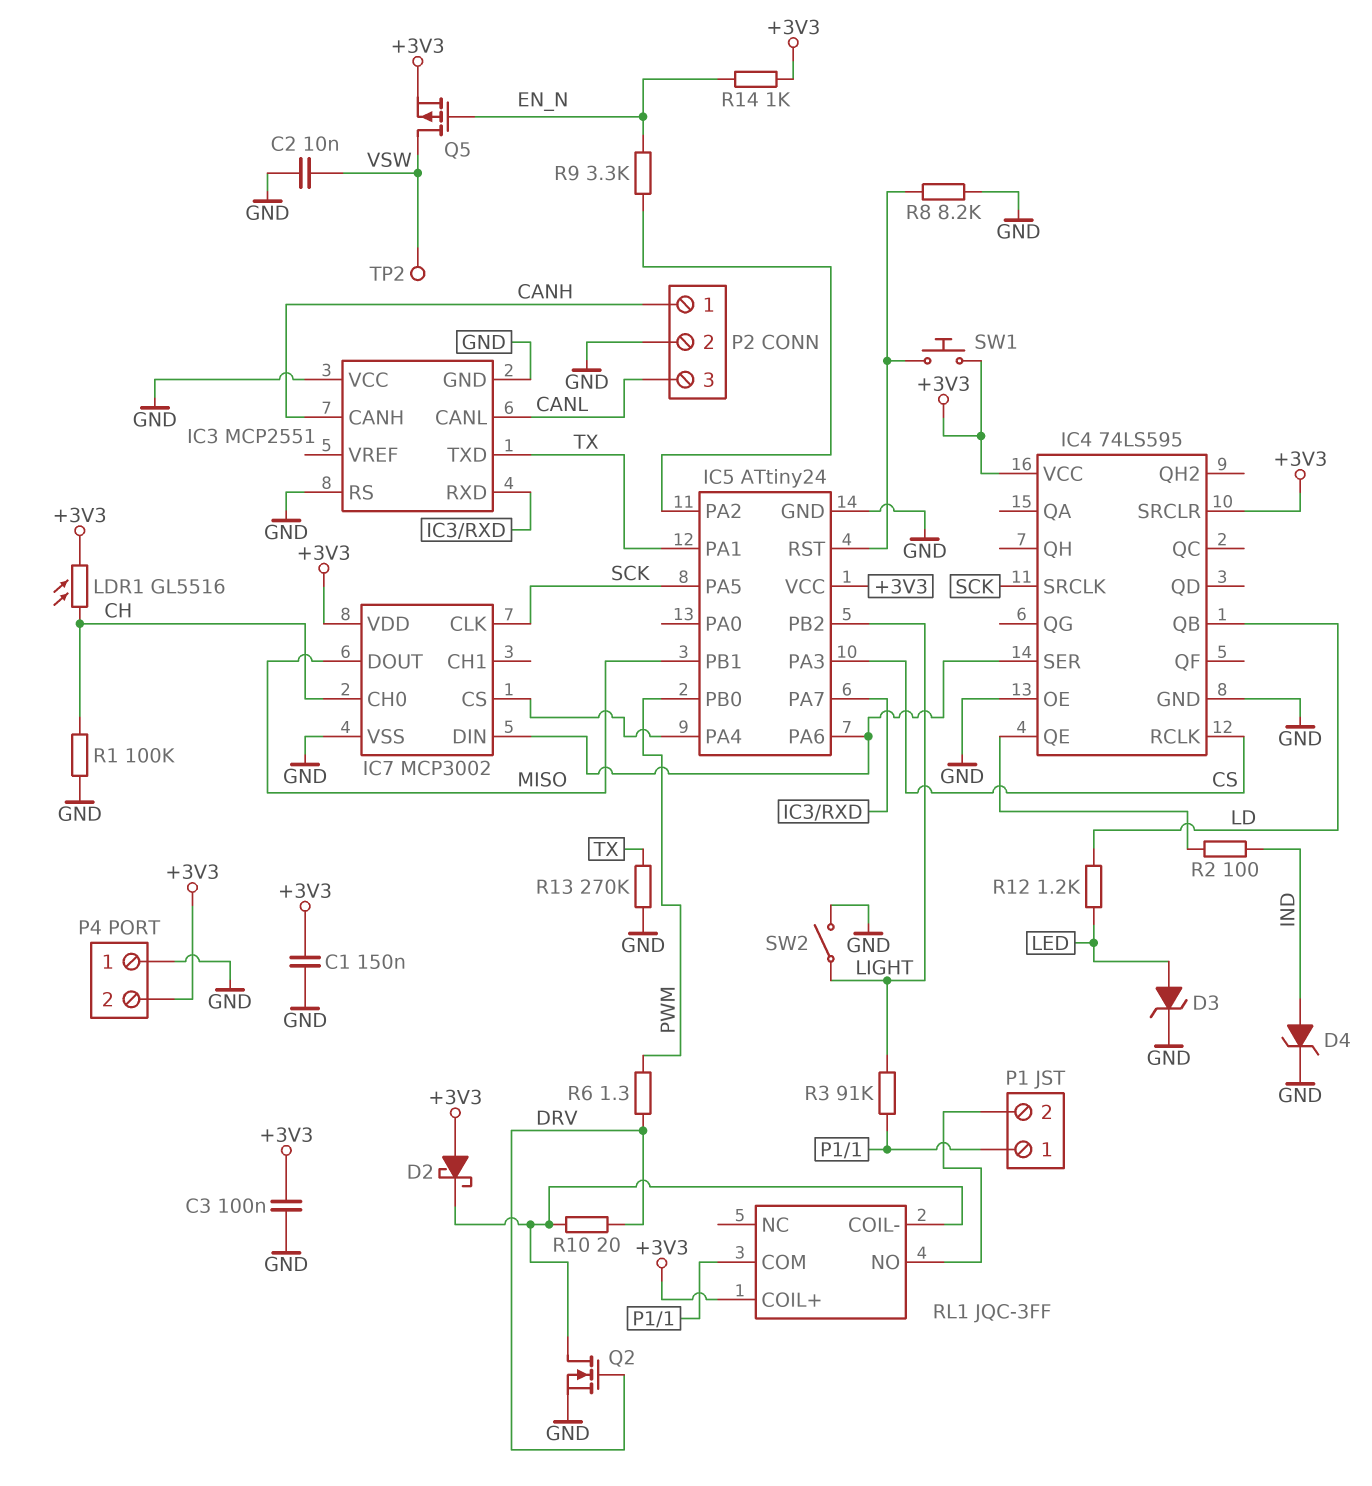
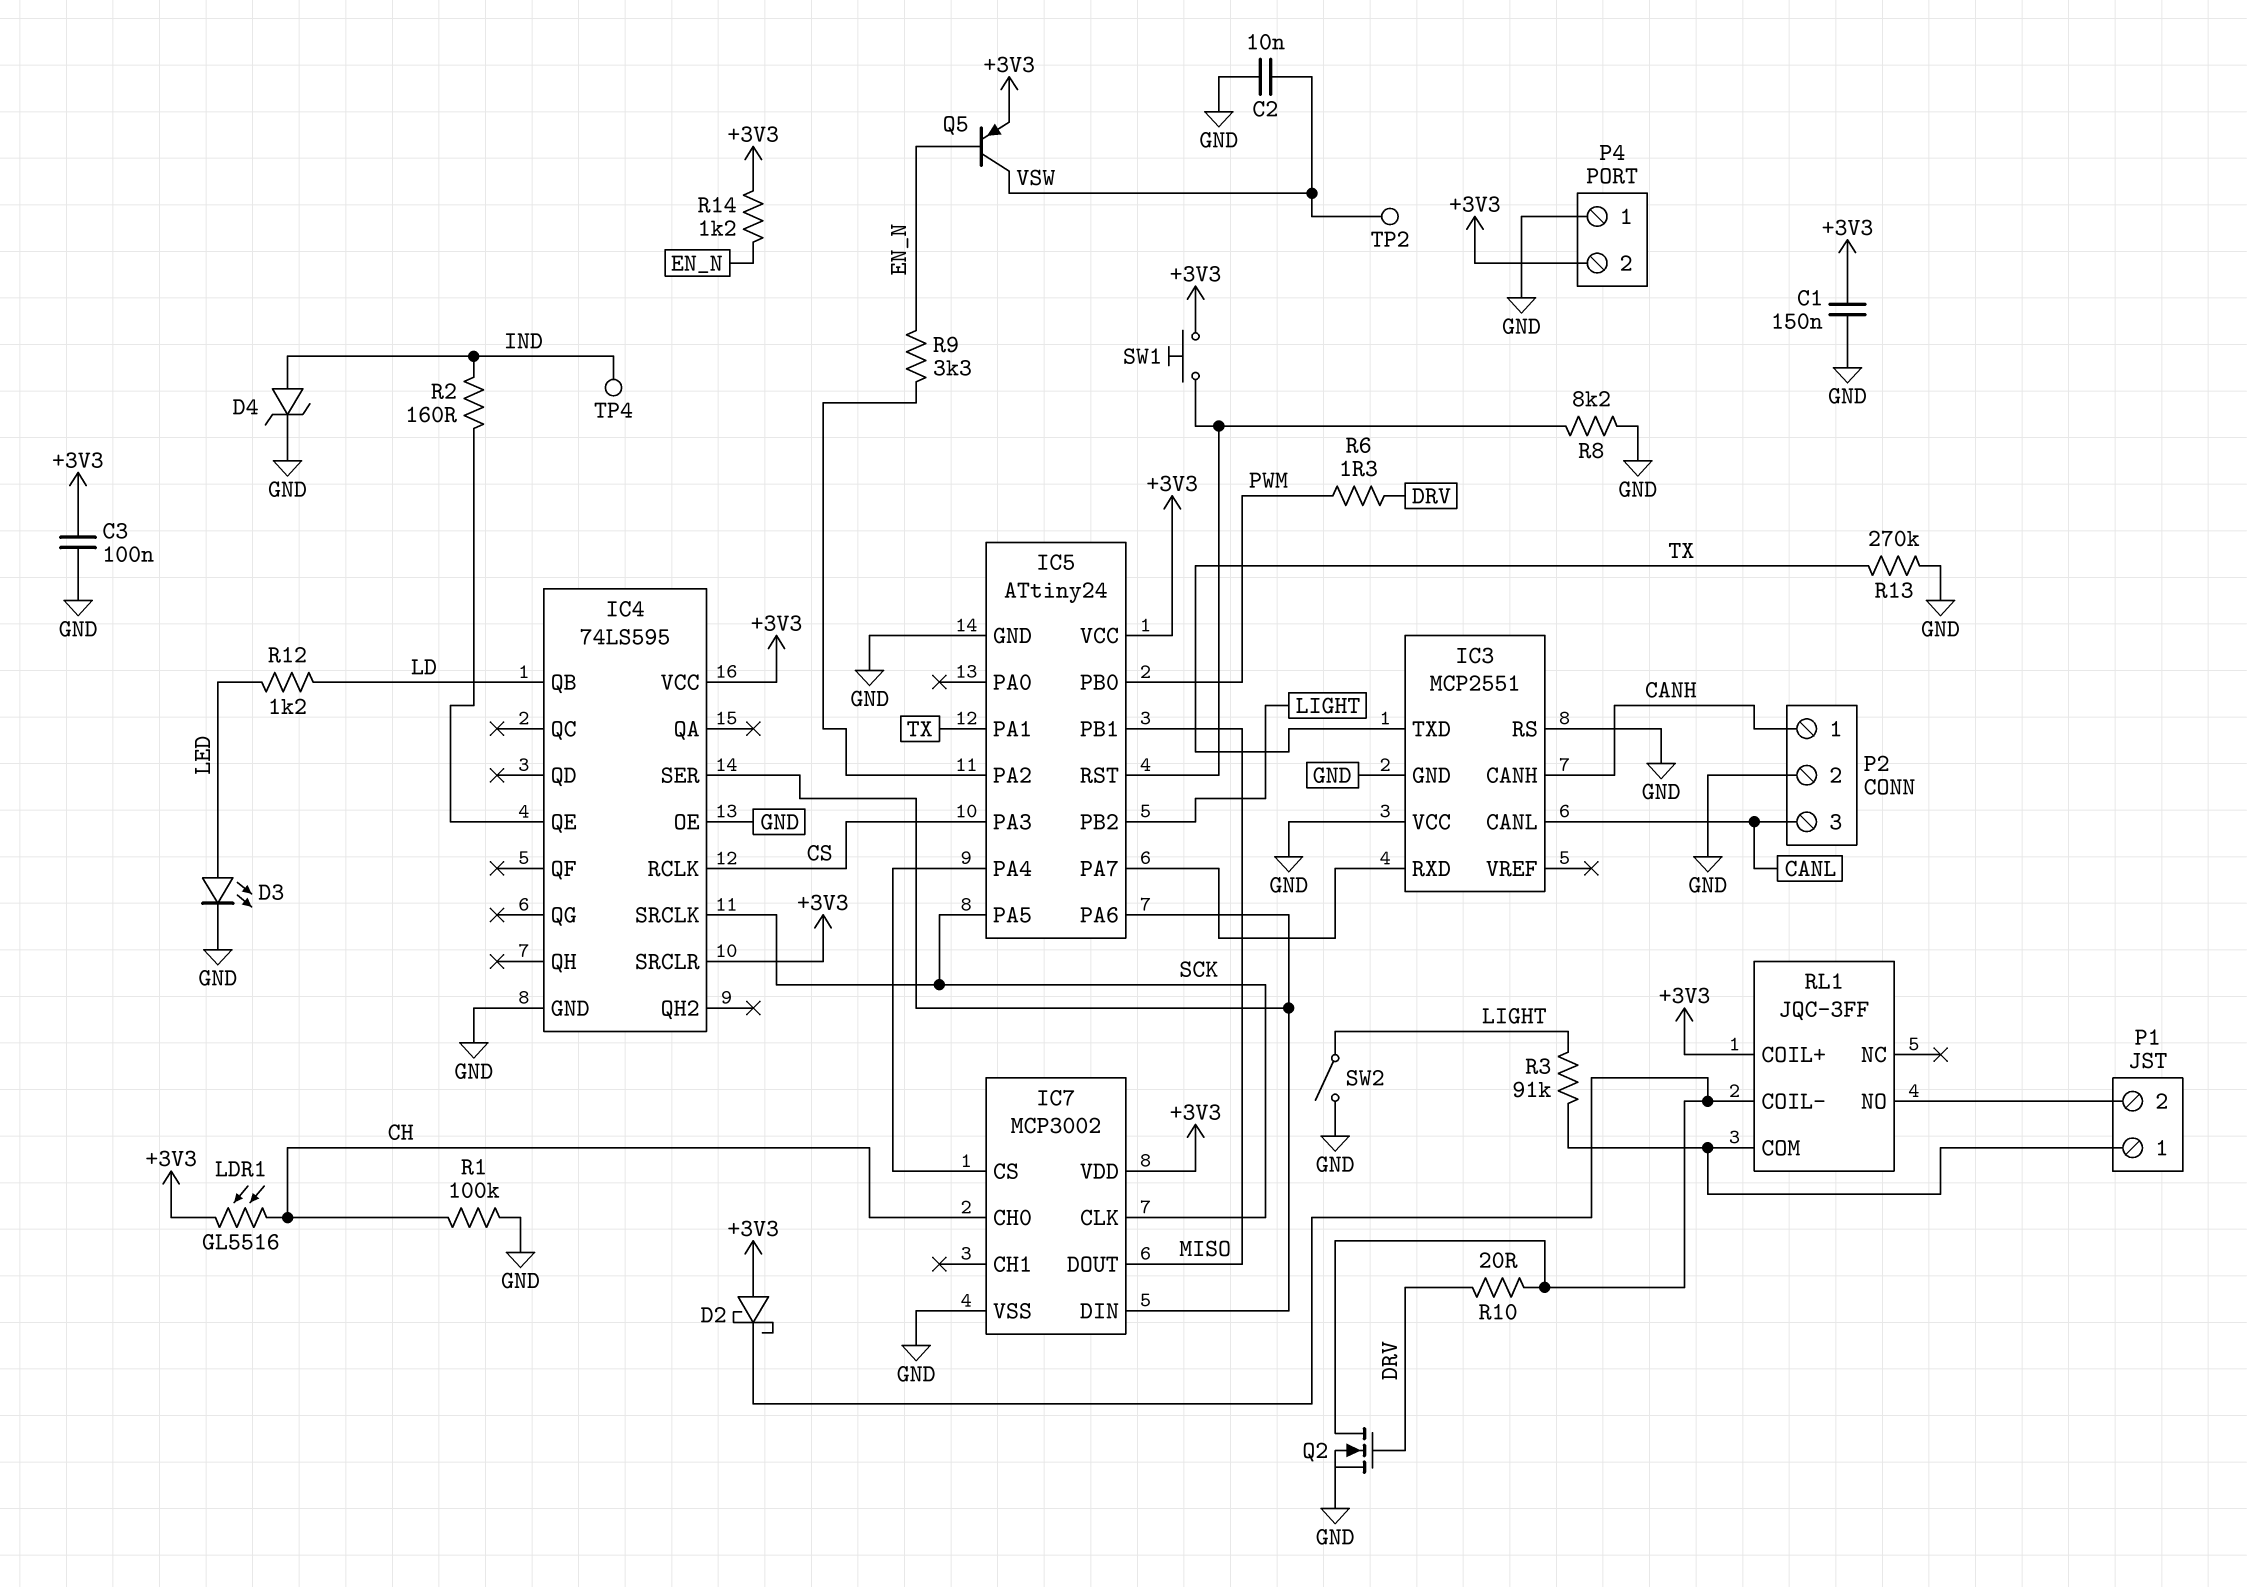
D3: zener (A LED, K GND) -> LED (A LED, K GND)
Q5: PMOS (G EN_N, D VSW, S +3V3) -> PNP (B EN_N, C VSW, E +3V3)
R2: 100 (IC4/QE, IND) -> 160 (IC4/QE, IND)
R14: 1k (+3V3, EN_N) -> 1.2k (+3V3, EN_N)
TP4: none -> test point (IND)

